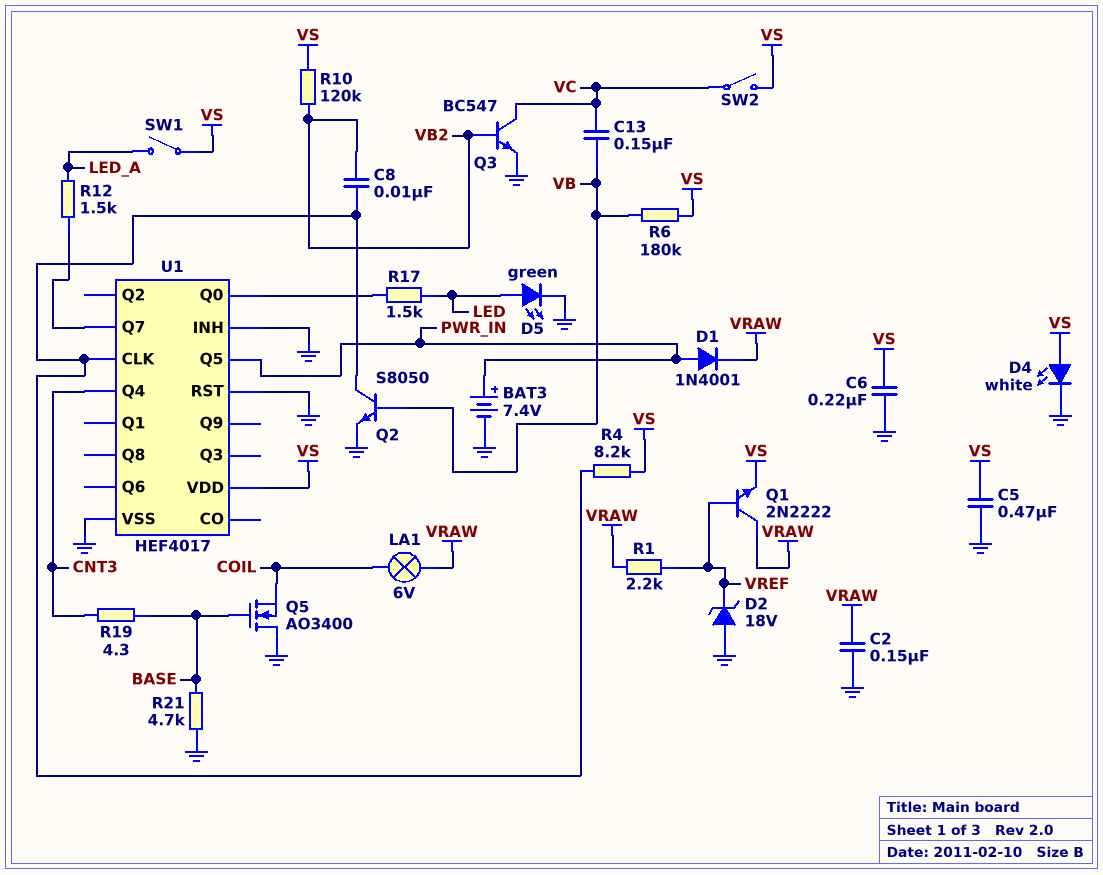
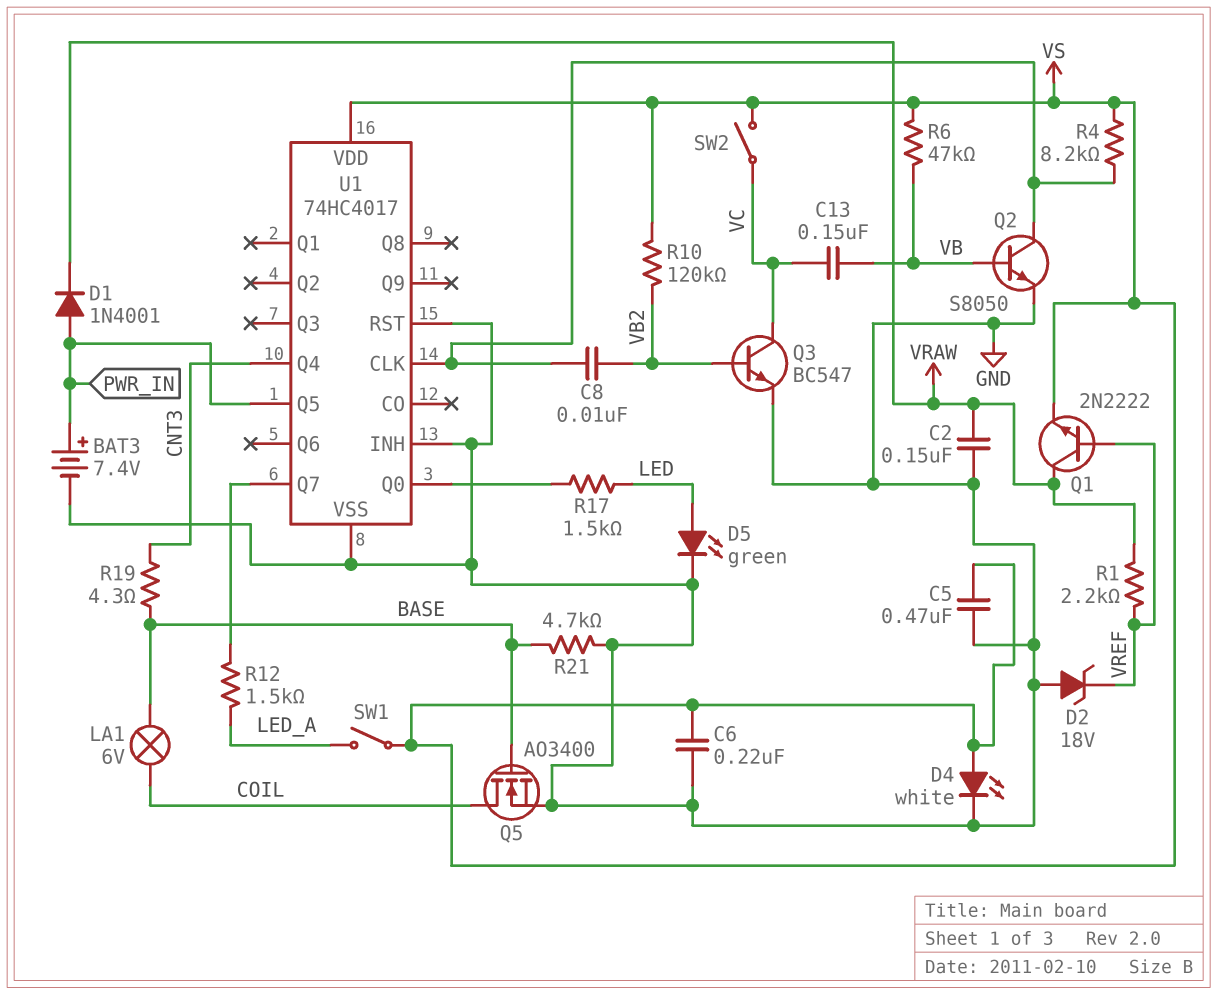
LA1: lamp 6V (COIL, VRAW) -> lamp 6V (BASE, COIL)
Q5: NMOS AO3400 (G BASE, D GND, S COIL) -> NMOS AO3400 (G BASE, D COIL, S GND)
R6: 180k (VB, VS) -> 47k (VB, VS)
U1: HEF4017 -> 74HC4017

